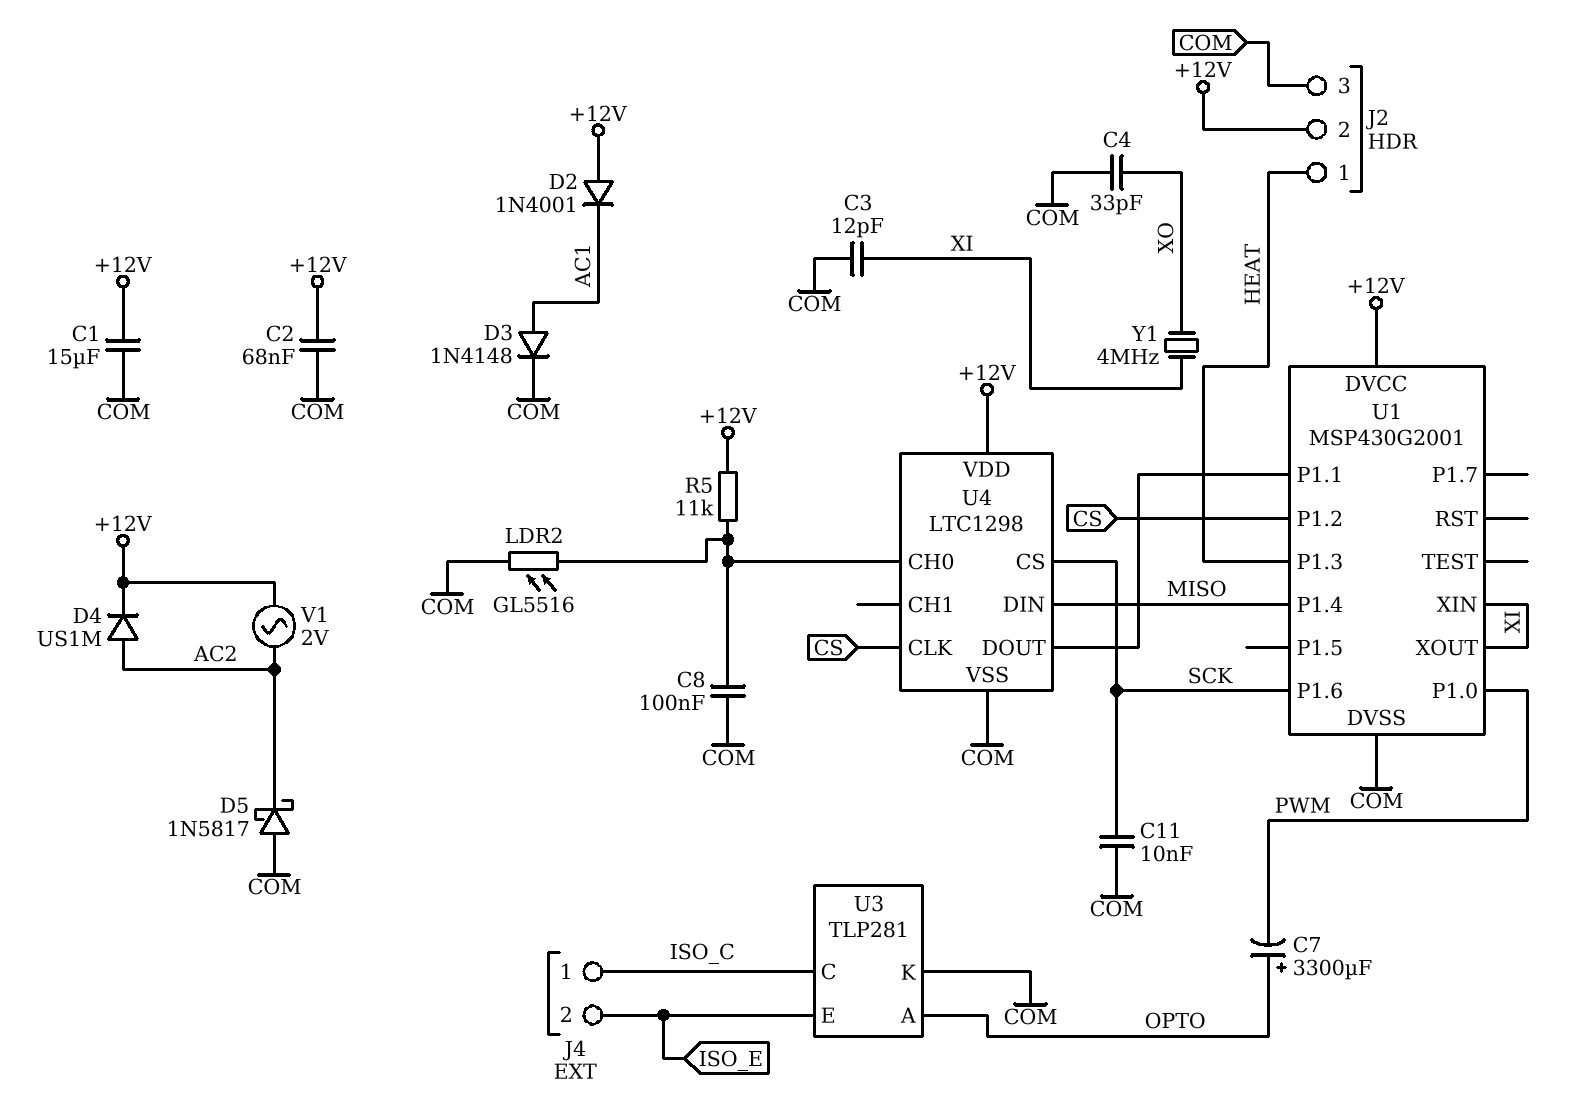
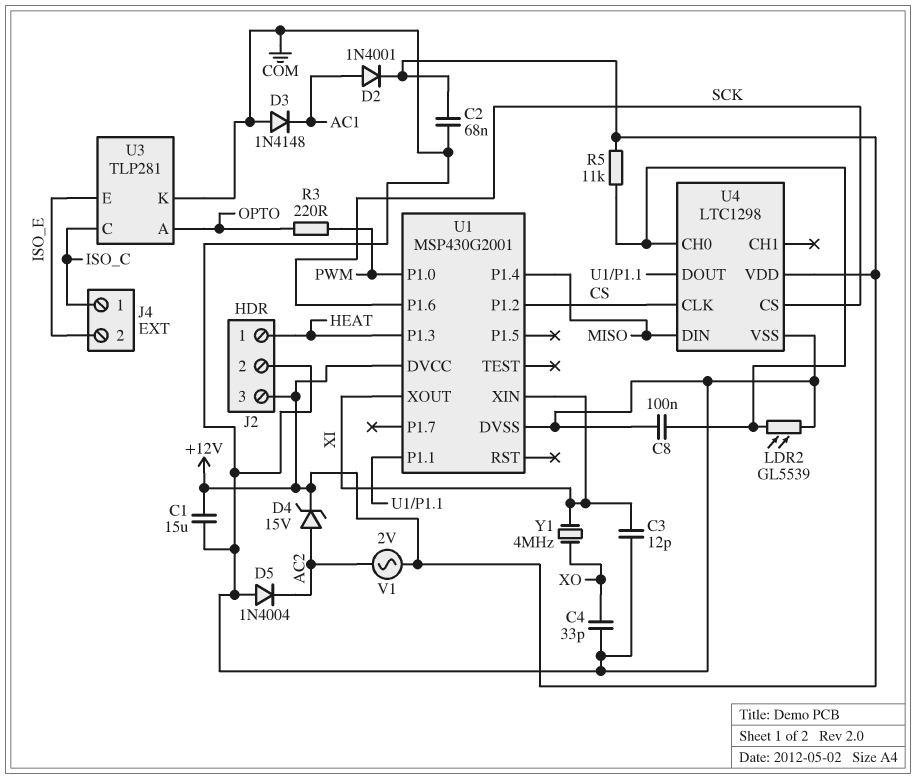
C7: 3300uF (plus OPTO, minus PWM) -> none
C11: 10nF (COM, SCK) -> none
D2: diode 1N4001 (A +12V, K AC1) -> diode 1N4001 (A AC1, K +12V)
D3: diode 1N4148 (A AC1, K COM) -> diode 1N4148 (A COM, K AC1)
D4: diode US1M (A AC2, K +12V) -> zener 15V (A AC2, K +12V)
D5: schottky 1N5817 (A COM, K AC2) -> diode 1N4004 (A COM, K AC2)
J2 pin 2: +12V -> COM
J2 pin 3: COM -> +12V
LDR2: GL5516 (COM, U4/CH0) -> GL5539 (COM, U4/CH0)
R3: none -> 220 (OPTO, PWM)

